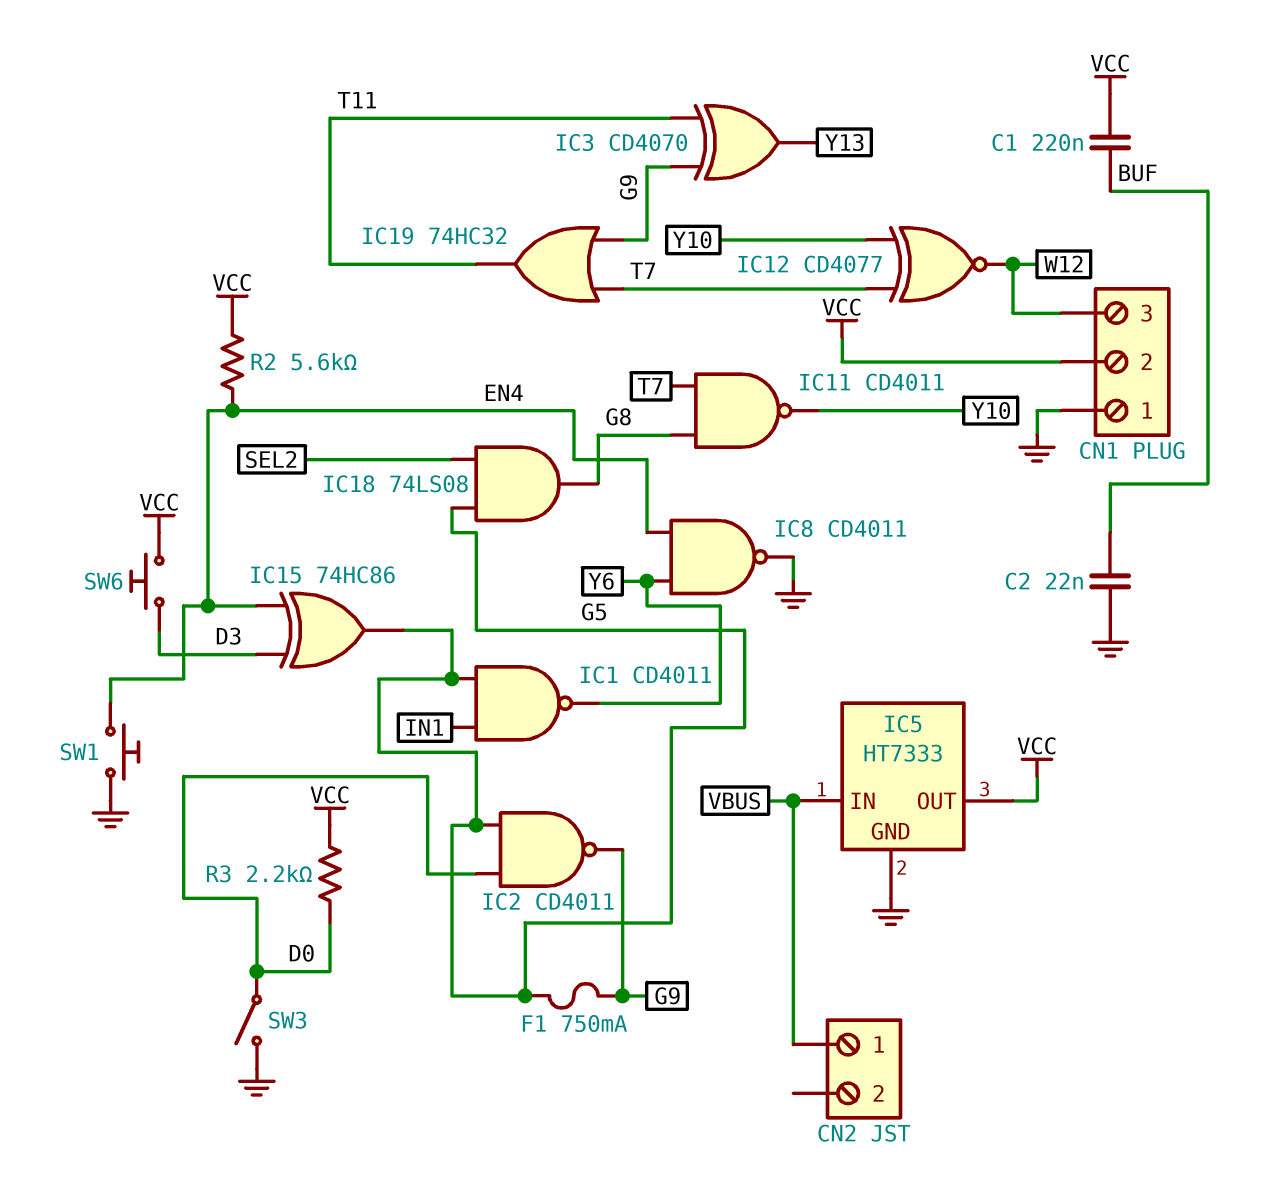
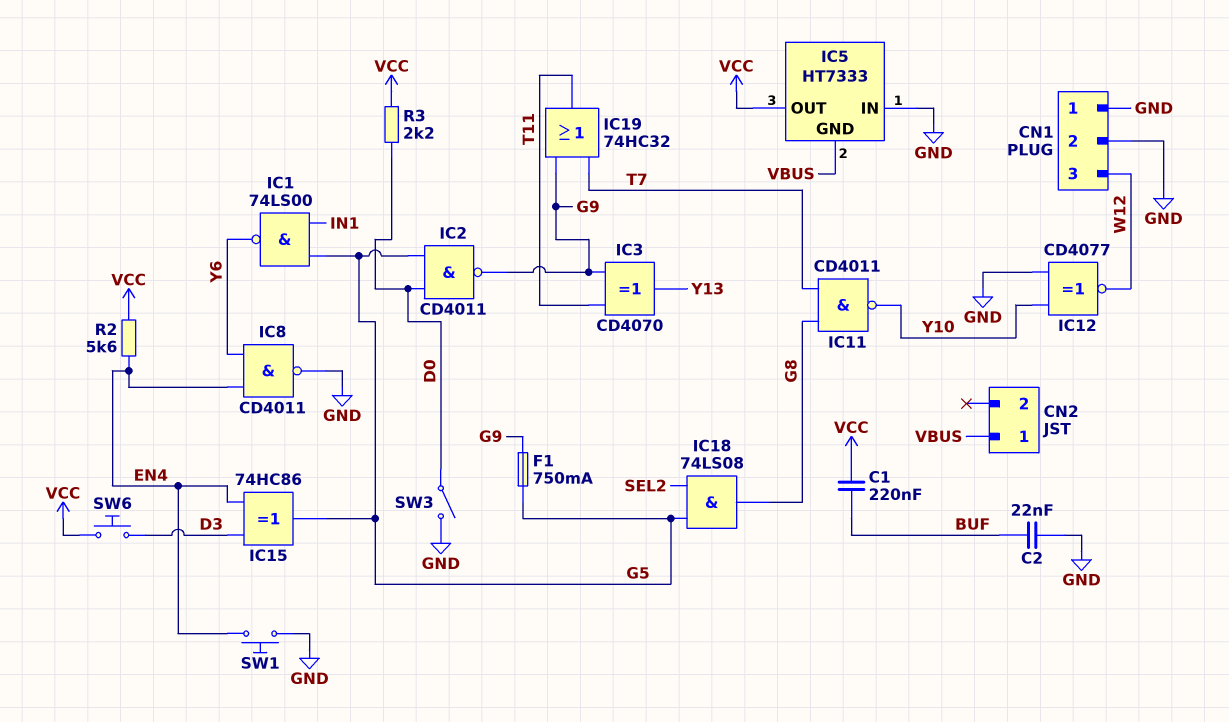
CN1 pin 2: VCC -> GND
IC1: NAND CD4011 (in G5, in IN1, out Y6) -> NAND 74LS00 (in G5, in IN1, out Y6)
IC5 pin GND: GND -> VBUS
IC5 pin IN: VBUS -> GND
IC12: XNOR CD4077 (in T7, in Y10, out W12) -> XNOR CD4077 (in GND, in Y10, out W12)

